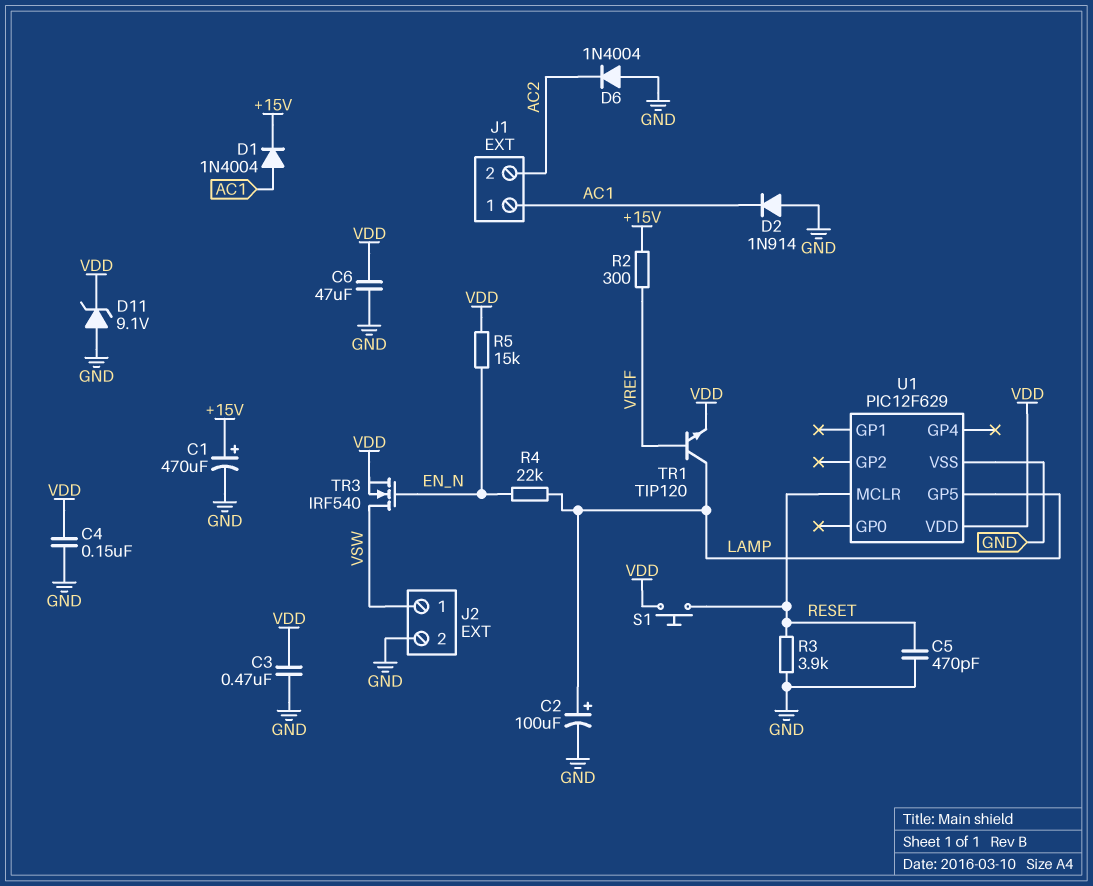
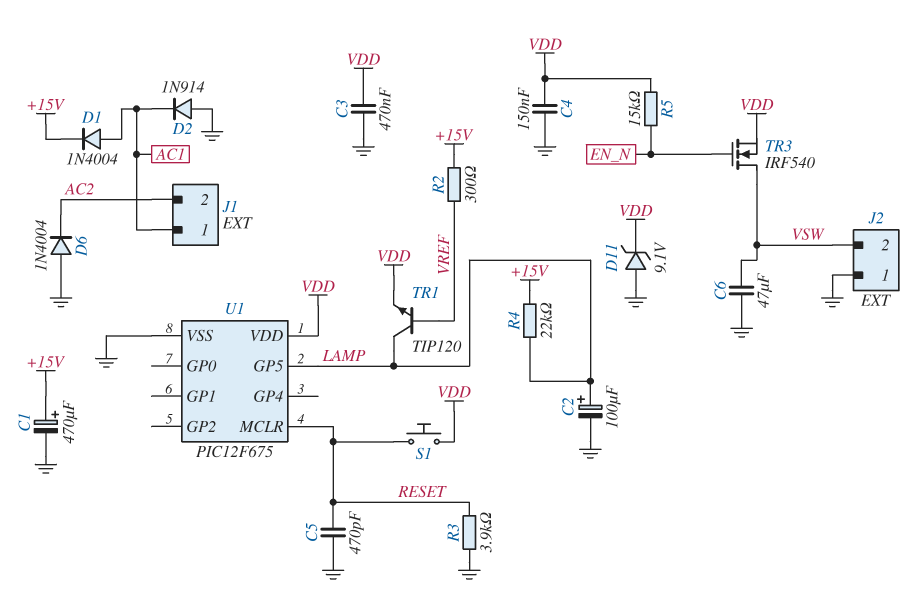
C6: 47uF (GND, VDD) -> 47uF (GND, VSW)
J2 pin 1: VSW -> GND
J2 pin 2: GND -> VSW
R4: 22k (EN_N, LAMP) -> 22k (+15V, LAMP)
U1: PIC12F629 -> PIC12F675

